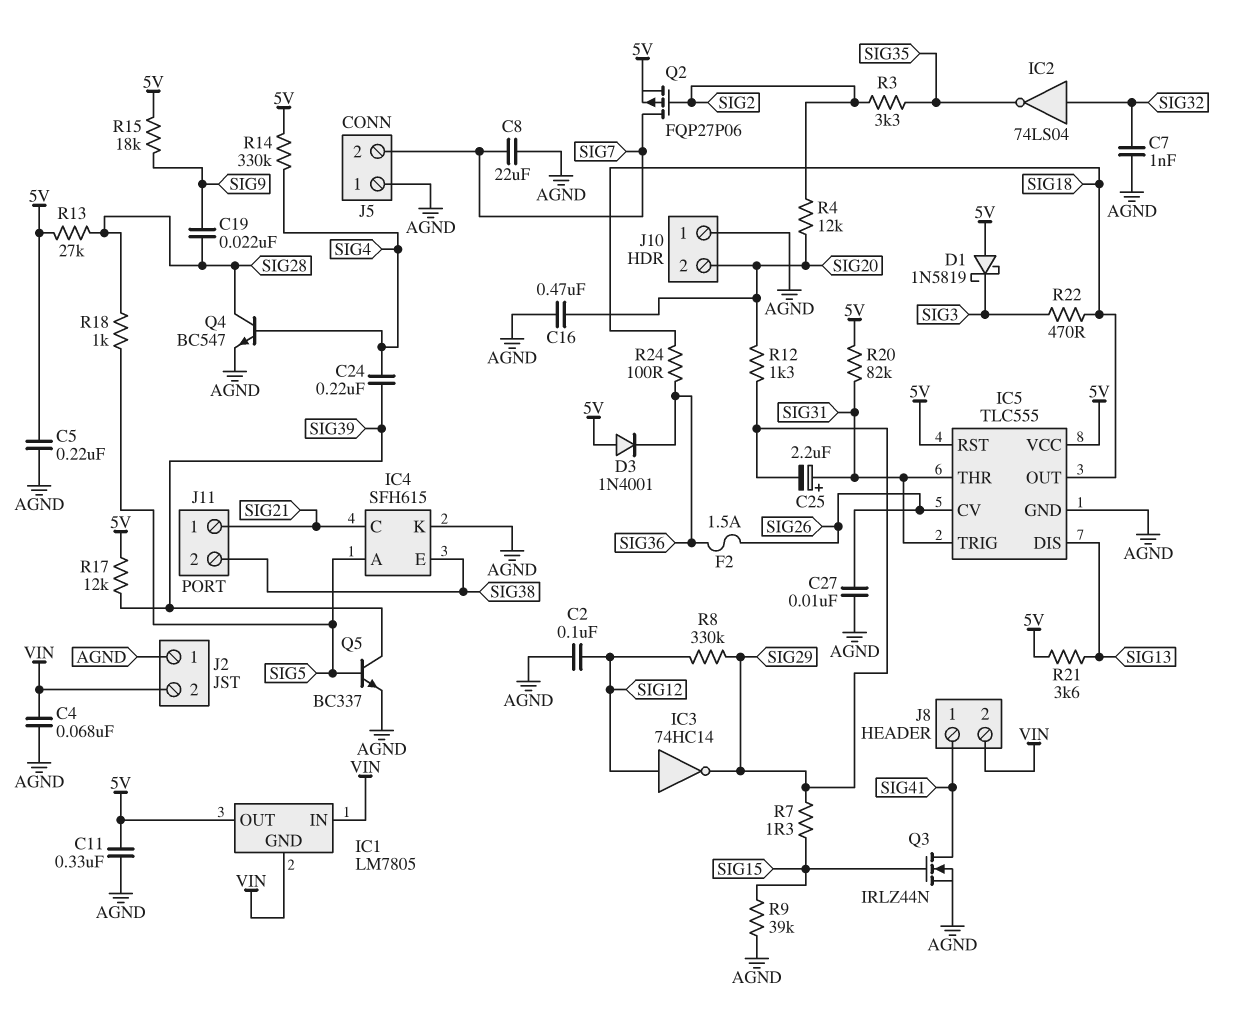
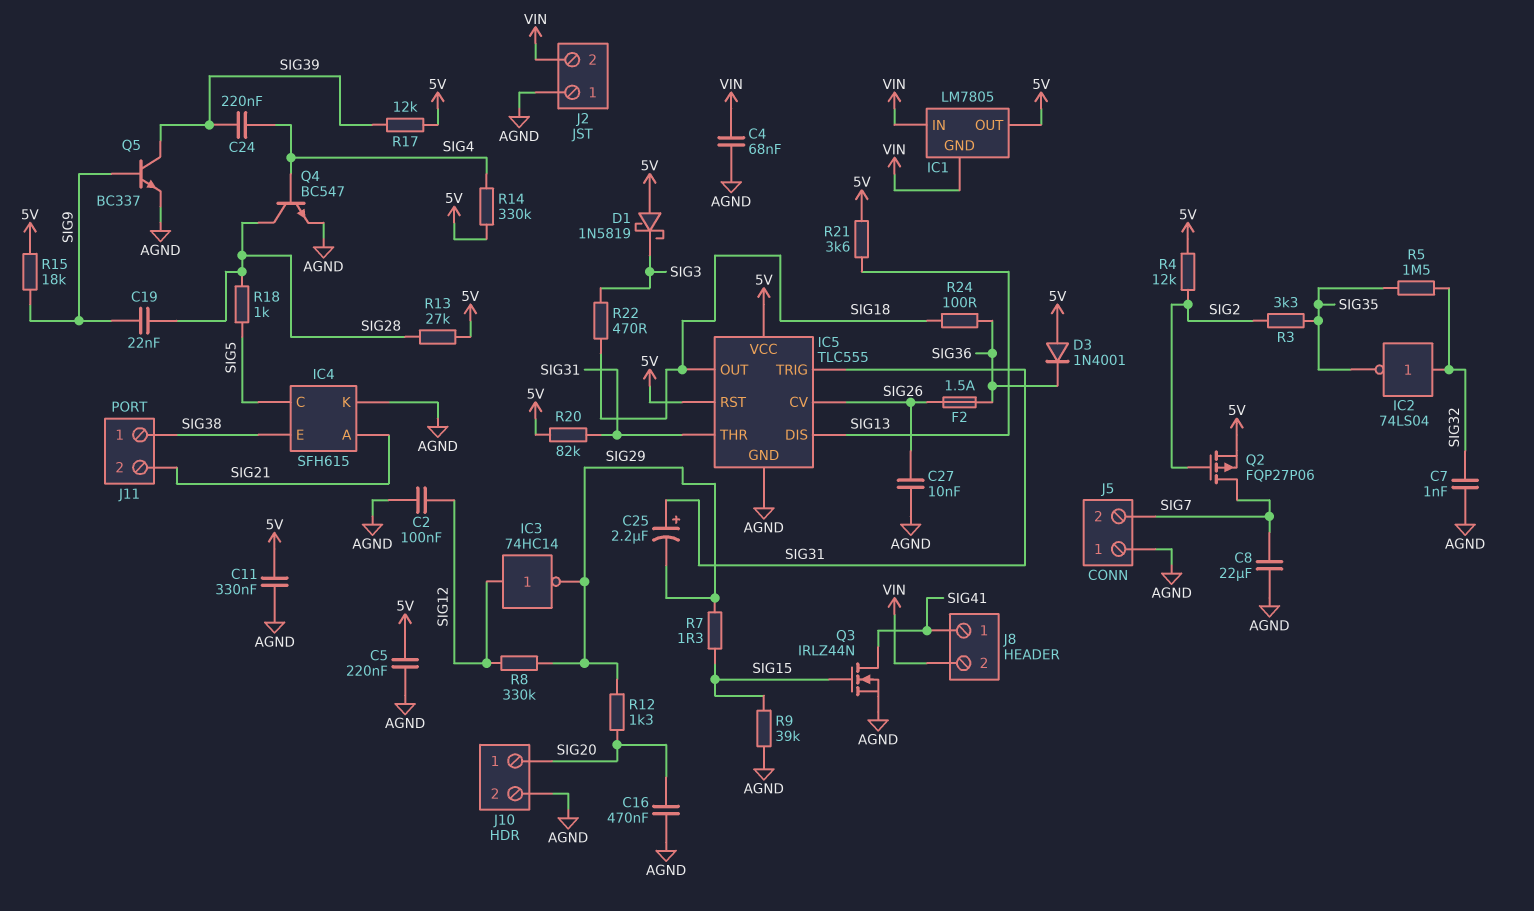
IC4 pin A: SIG5 -> SIG21
IC4 pin C: SIG21 -> SIG5
J10 pin 1: AGND -> SIG20
J10 pin 2: SIG20 -> AGND
J11 pin 1: SIG21 -> SIG38
J11 pin 2: SIG38 -> SIG21
Q5: NPN BC337 (B SIG5, C SIG39, E AGND) -> NPN BC337 (B SIG9, C SIG39, E AGND)
R4: 12k (SIG2, SIG20) -> 12k (5V, SIG2)
R5: none -> 1.5M (SIG32, SIG35)

